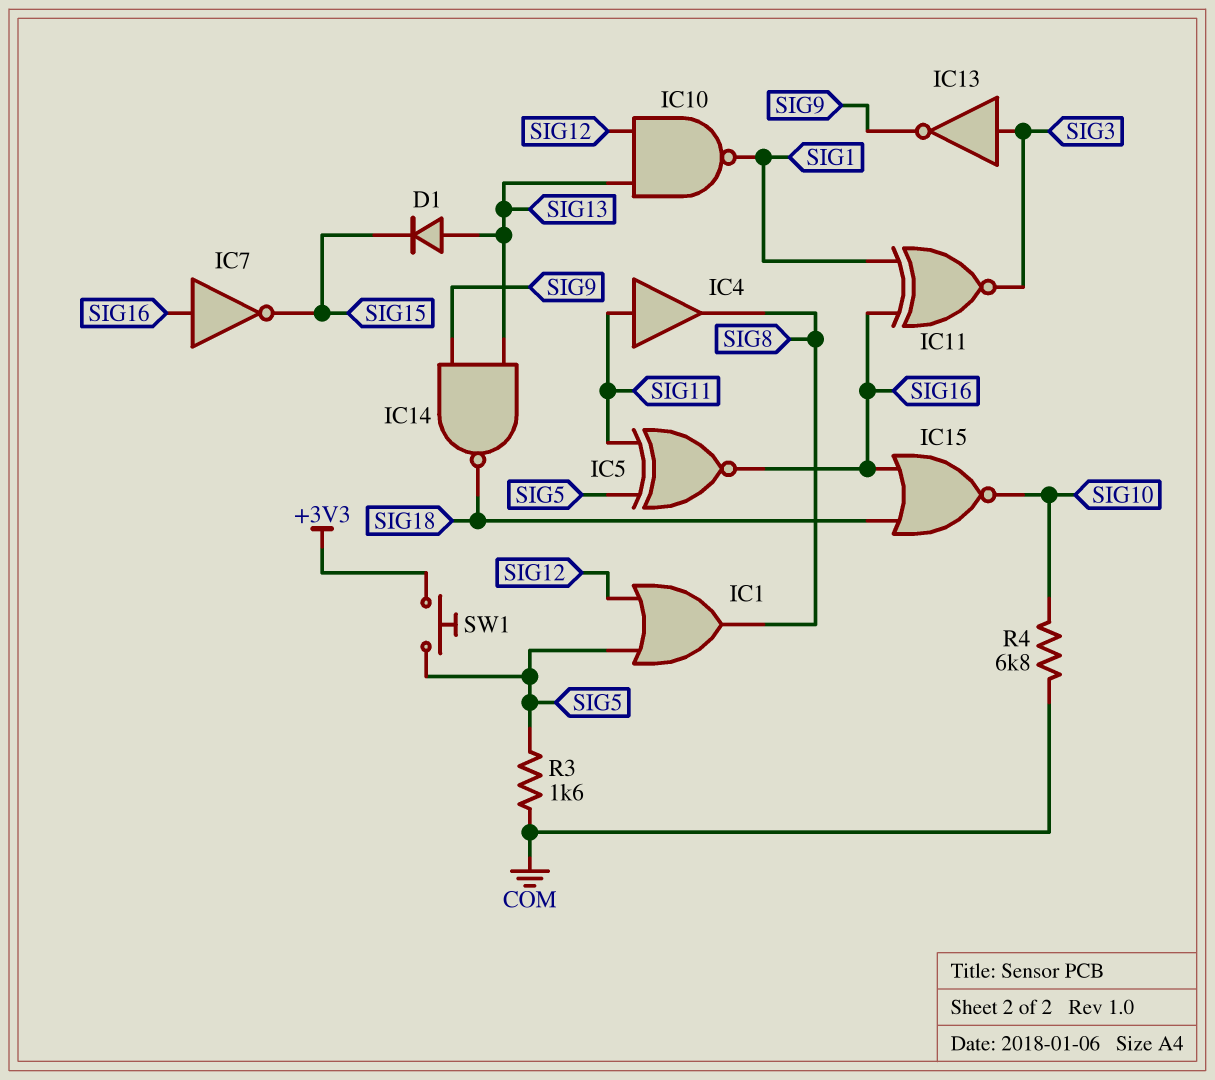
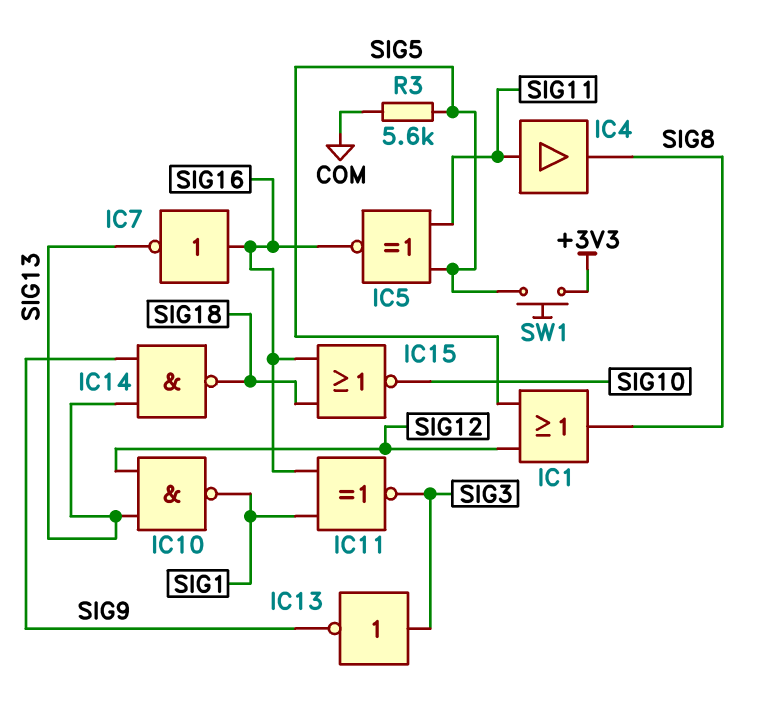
D1: diode (A SIG13, K SIG15) -> none
IC7: NOT (in SIG16, out SIG15) -> NOT (in SIG16, out SIG13)
R3: 1.6k (COM, SIG5) -> 5.6k (COM, SIG5)
R4: 6.8k (COM, SIG10) -> none

